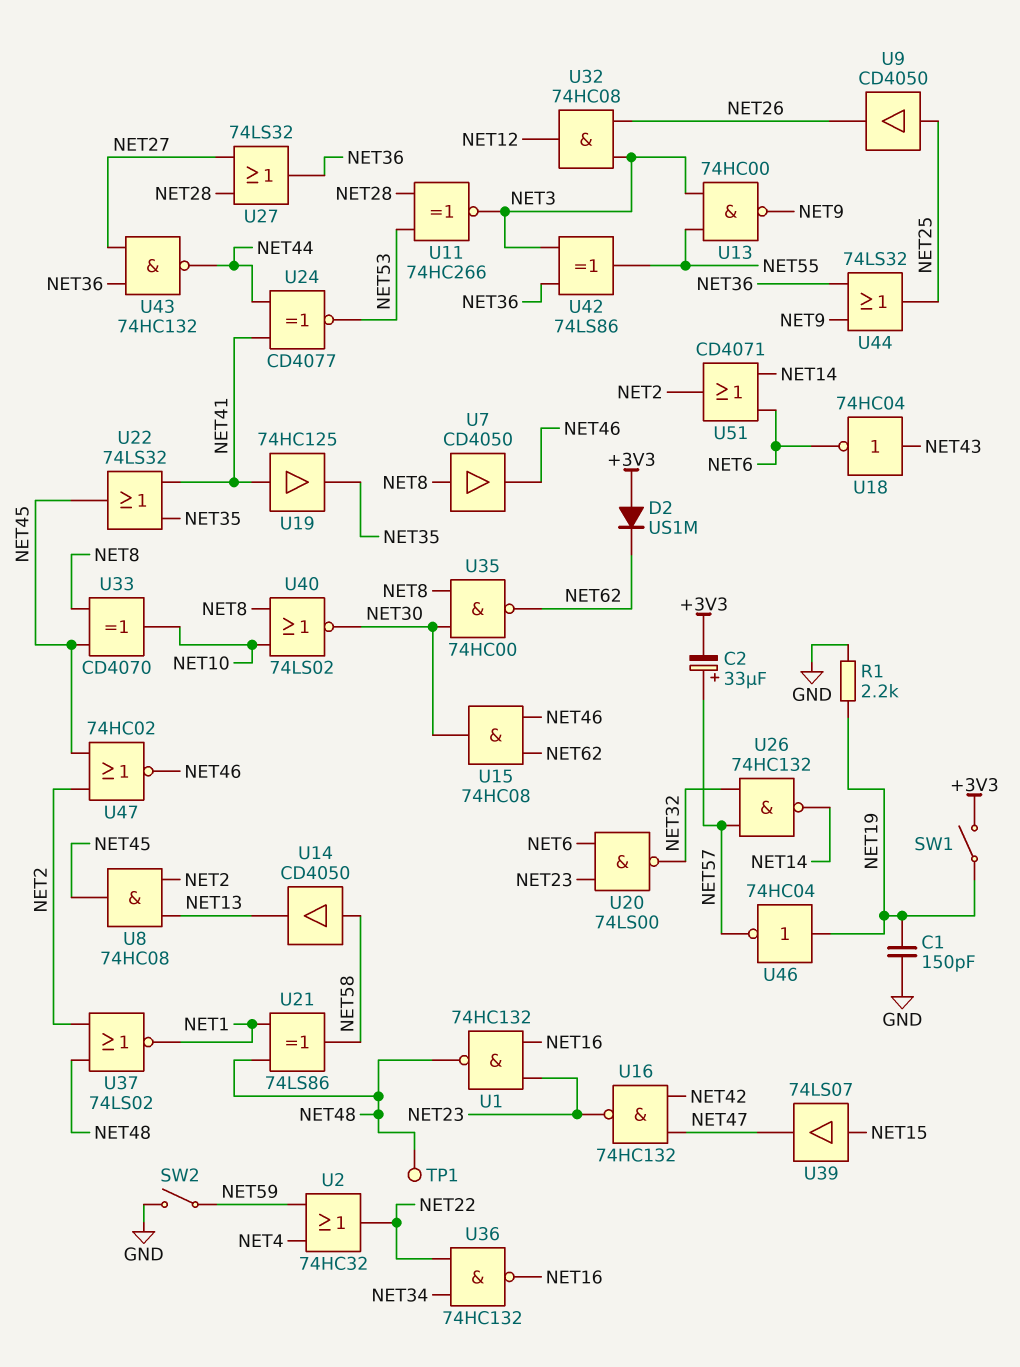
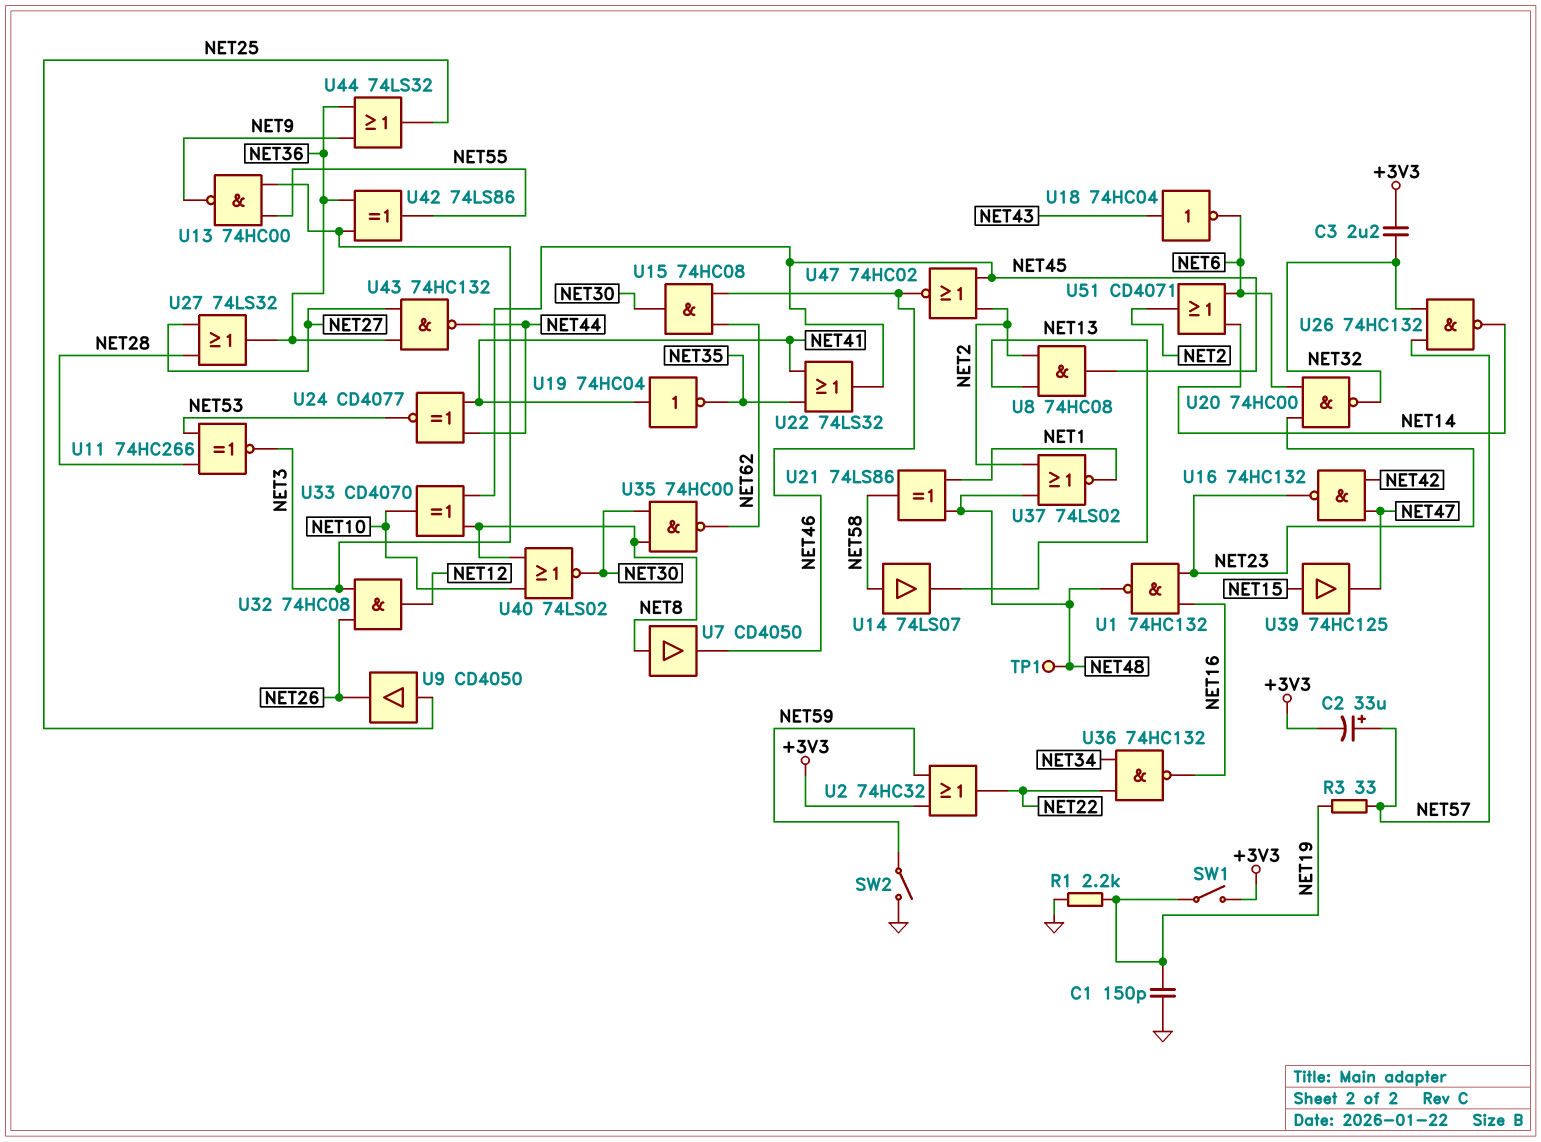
C3: none -> 2.2uF (+3V3, NET32)
D2: diode US1M (A +3V3, K NET62) -> none
R3: none -> 33 (NET19, NET57)
U2: OR 74HC32 (in NET4, in NET59, out NET22) -> OR 74HC32 (in +3V3, in NET59, out NET22)
U14: buffer CD4050 (in NET58, out NET13) -> buffer 74LS07 (in NET58, out NET13)
U19: buffer 74HC125 (in NET41, out NET35) -> NOT 74HC04 (in NET41, out NET35)
U20: NAND 74LS00 (in NET6, in NET23, out NET32) -> NAND 74HC00 (in NET6, in NET23, out NET32)
U39: buffer 74LS07 (in NET15, out NET47) -> buffer 74HC125 (in NET15, out NET47)
U46: NOT 74HC04 (in NET19, out NET57) -> none

